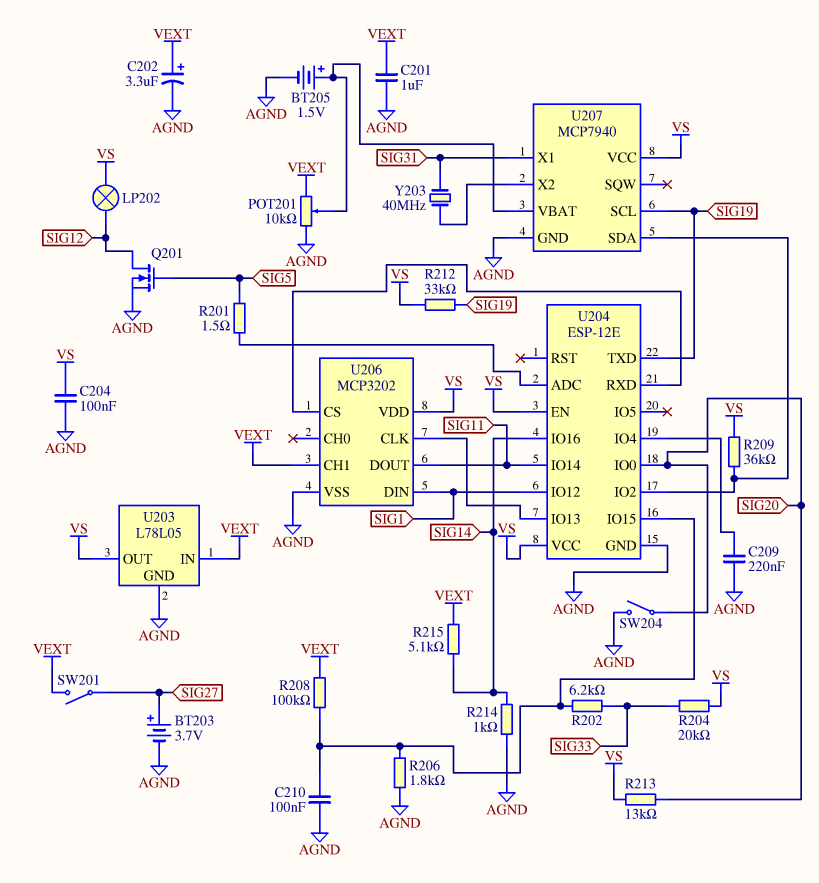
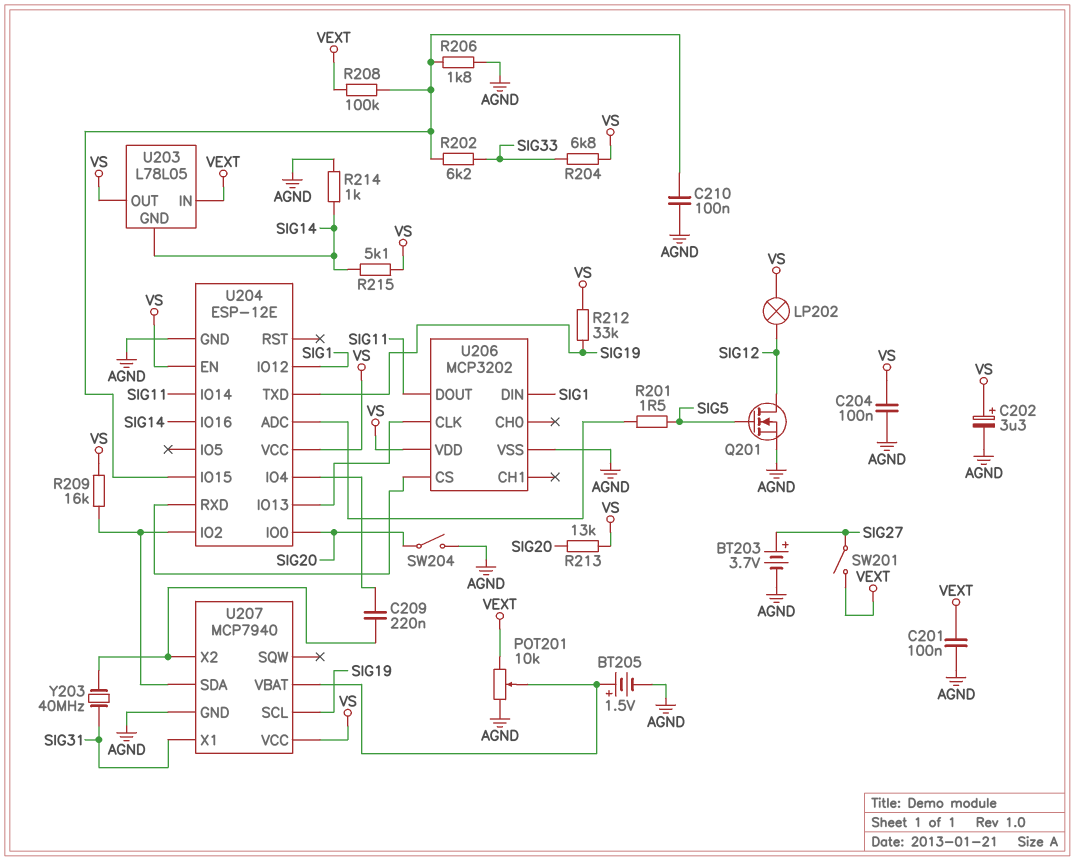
C201: 1uF (AGND, VEXT) -> 100nF (AGND, VEXT)
C202: 3.3uF (plus VEXT, minus AGND) -> 3.3uF (plus VS, minus AGND)
C209: 220nF (AGND, U204/IO4) -> 220nF (U204/IO4, U207/X2)
R204: 20k (SIG33, VS) -> 6.8k (SIG33, VS)
R209: 36k (U204/IO2, VS) -> 16k (U204/IO2, VS)
R215: 5.1k (SIG14, VEXT) -> 5.1k (SIG14, VS)
U203 pin GND: AGND -> SIG14
U206 pin CH1: VEXT -> none

